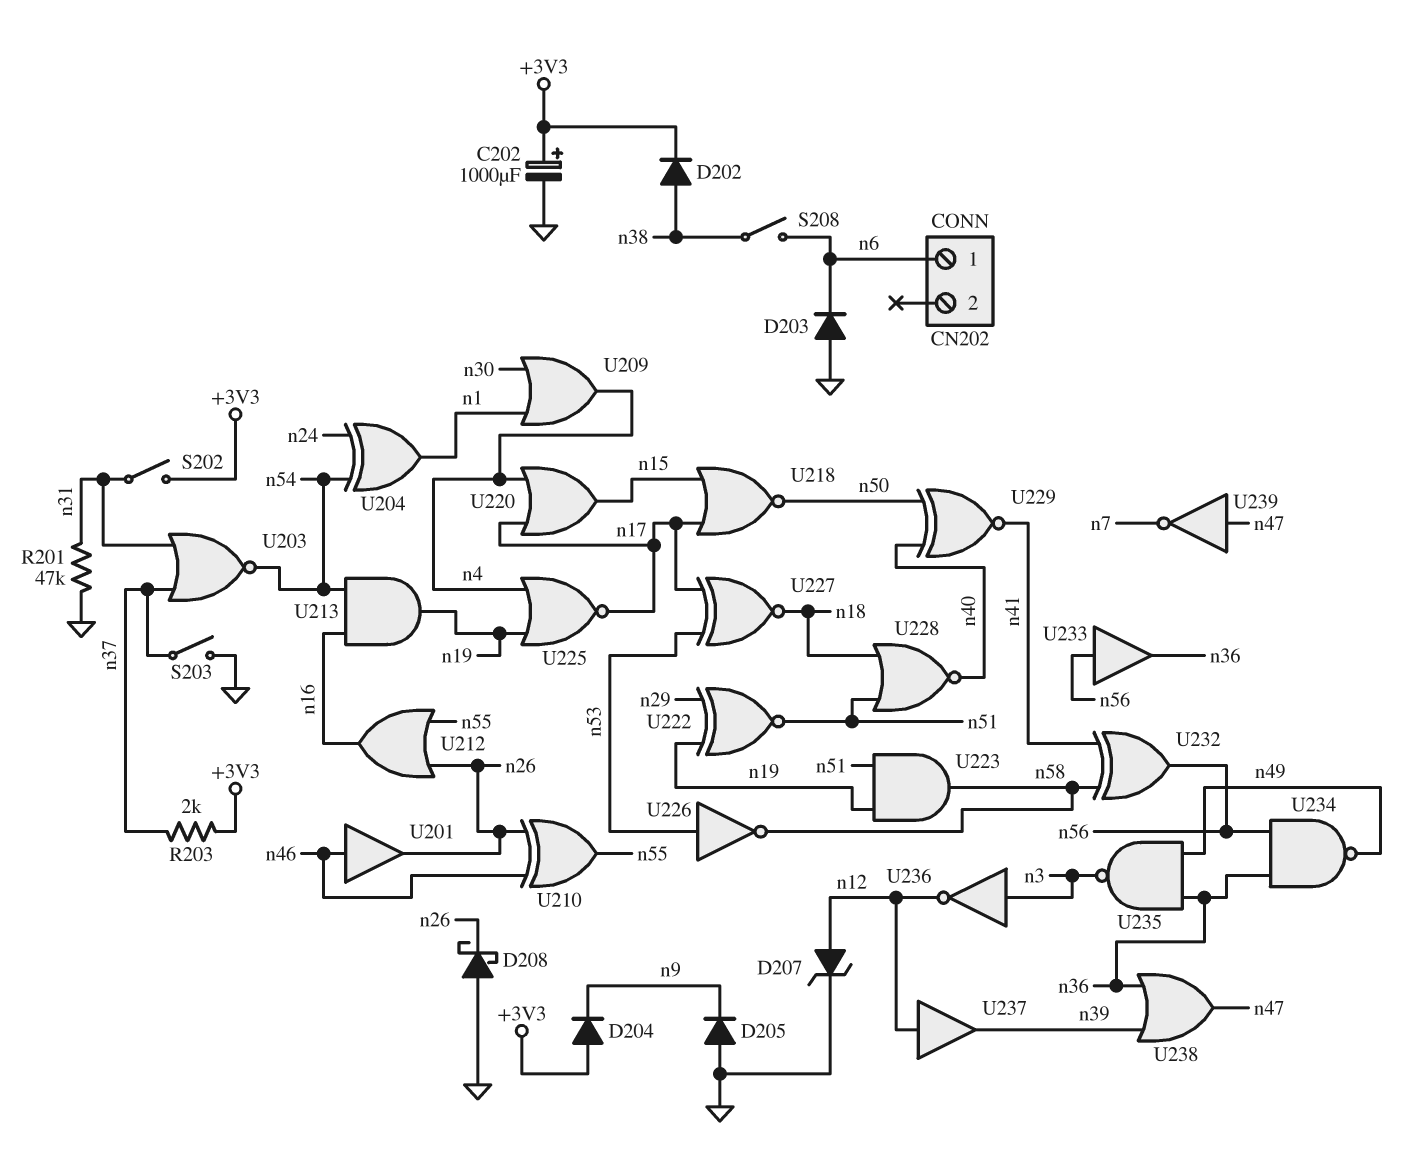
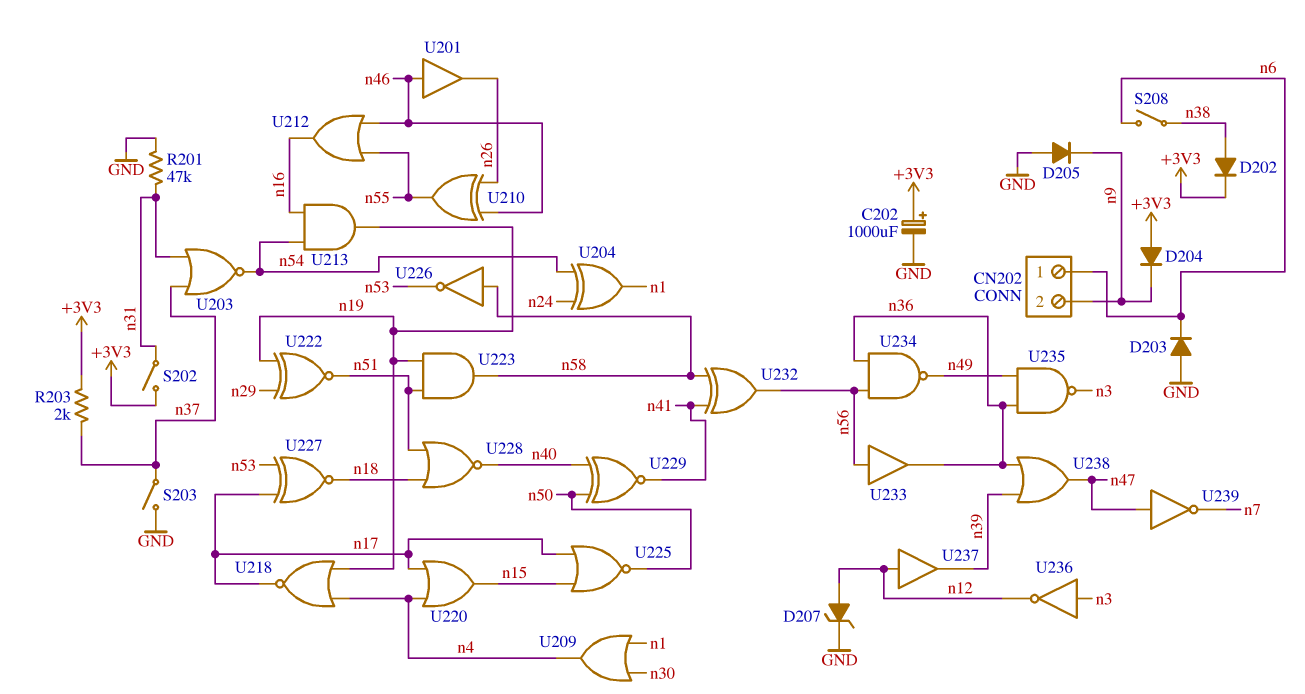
CN202 pin 2: none -> n9
D208: schottky (A GND, K n26) -> none
U212: OR (in n26, in n55, out n16) -> OR (in n46, in n55, out n16)
U218: NOR (in n15, in n17, out n50) -> NOR (in n4, in n19, out n17)
U225: NOR (in n4, in n19, out n17) -> NOR (in n15, in n17, out n50)
U226: NOT (in n53, out n58) -> NOT (in n58, out n53)

